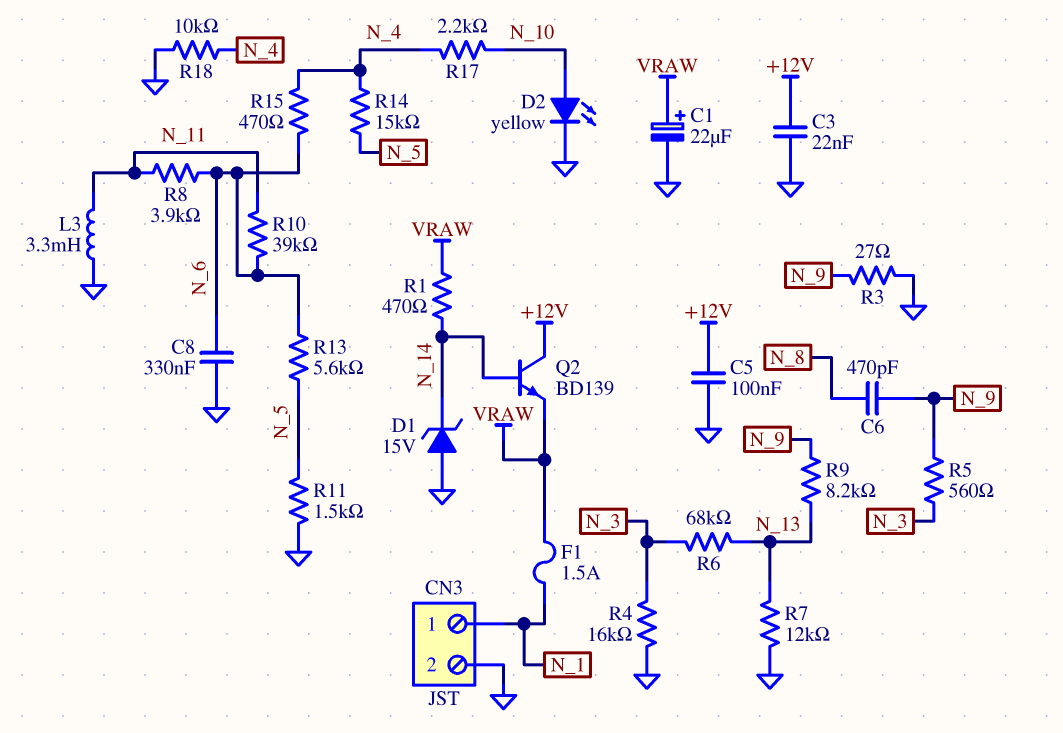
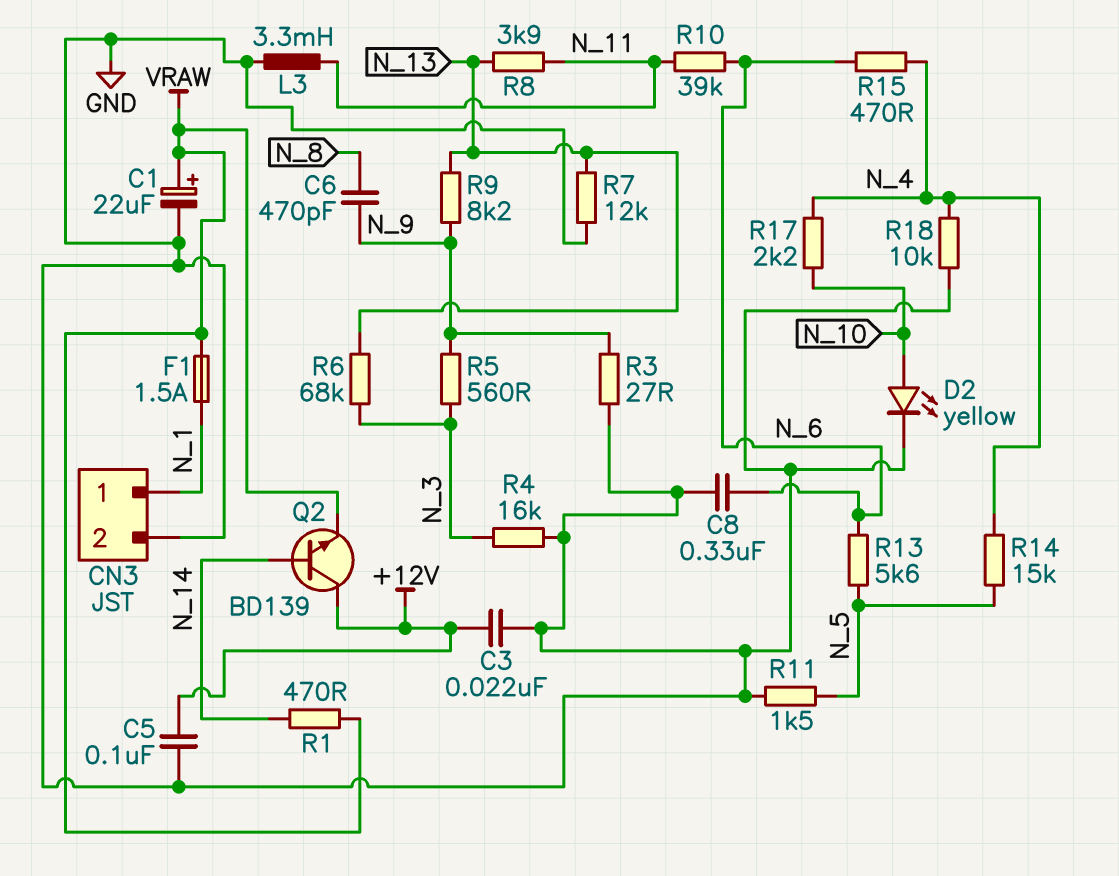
D1: zener 15V (A GND, K N_14) -> none
R8: 3.9k (N_6, N_11) -> 3.9k (N_11, N_13)

